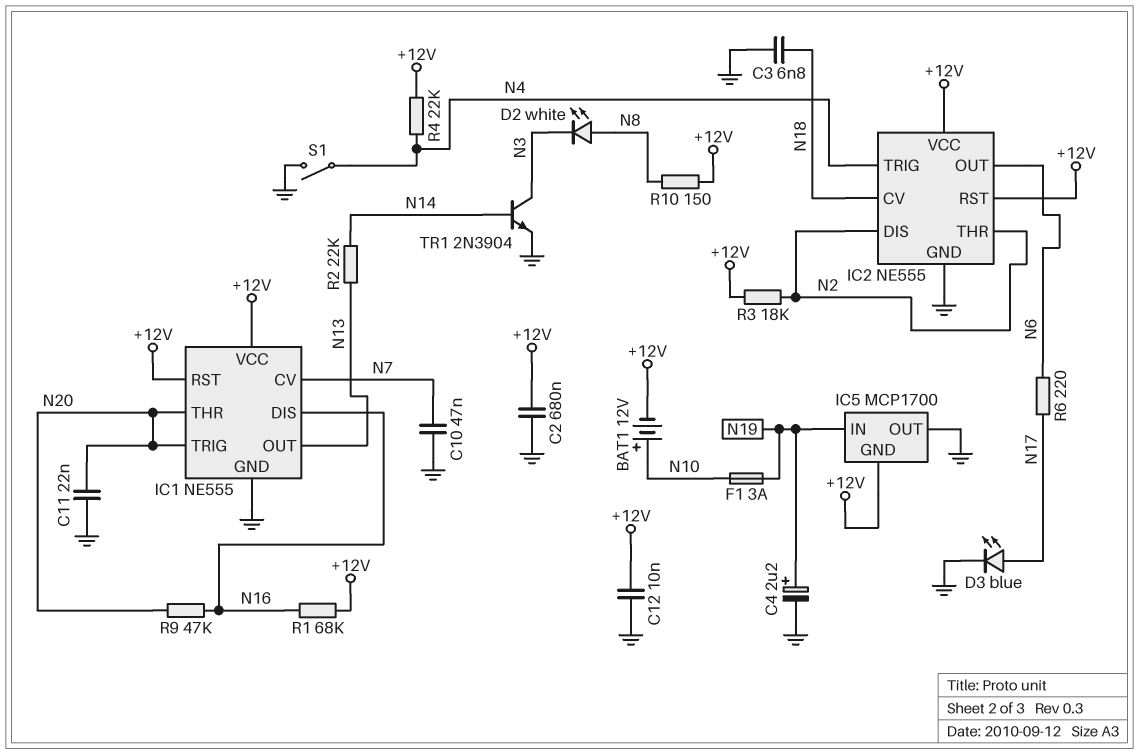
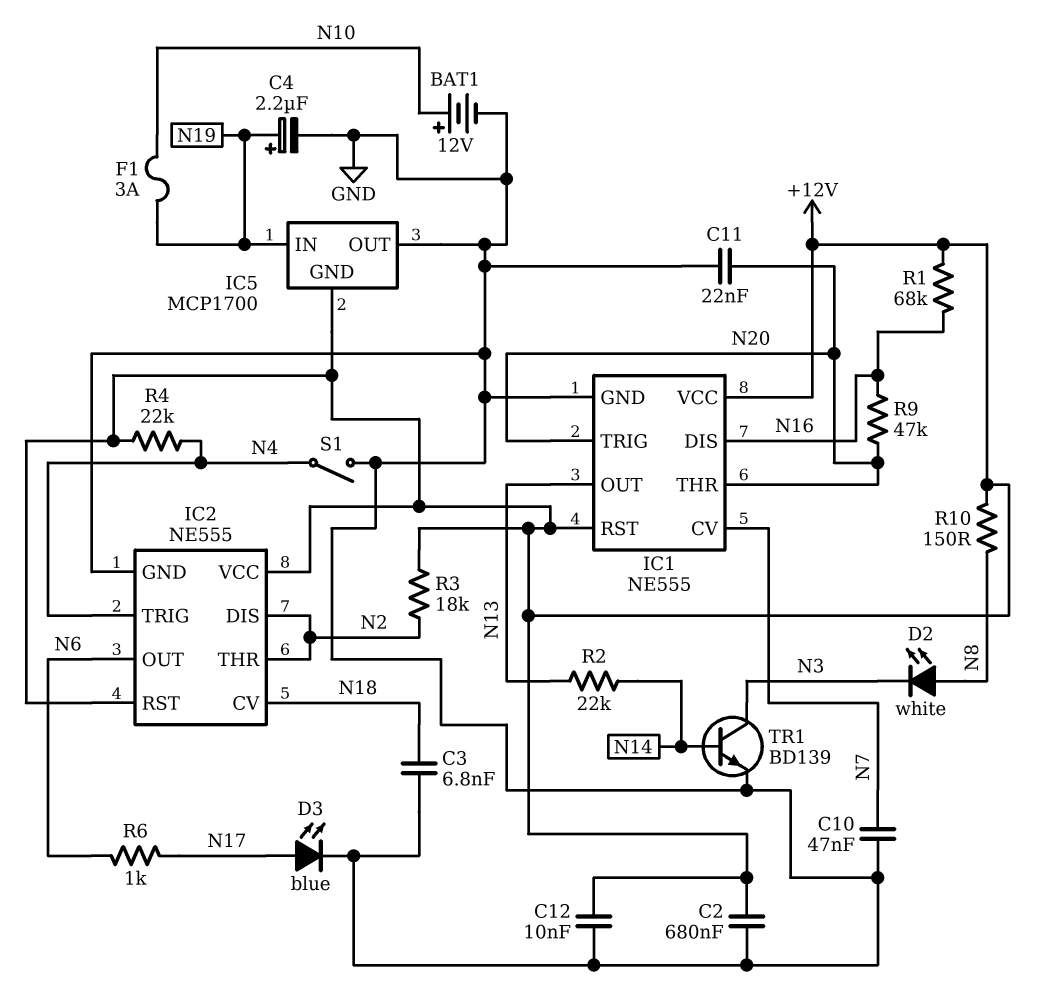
BAT1: 12V (plus N10, minus +12V) -> 12V (plus N10, minus GND)
R6: 220 (N6, N17) -> 1k (N6, N17)
TR1: NPN 2N3904 (B N14, C N3, E GND) -> NPN BD139 (B N14, C N3, E GND)

